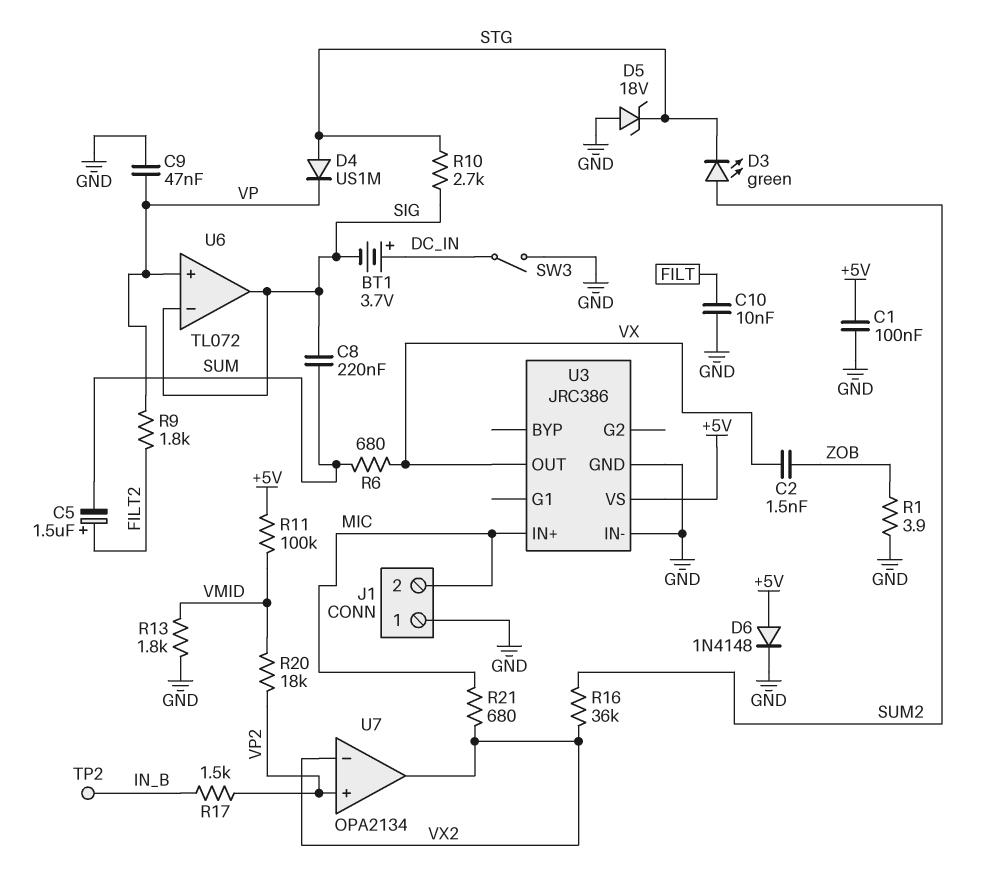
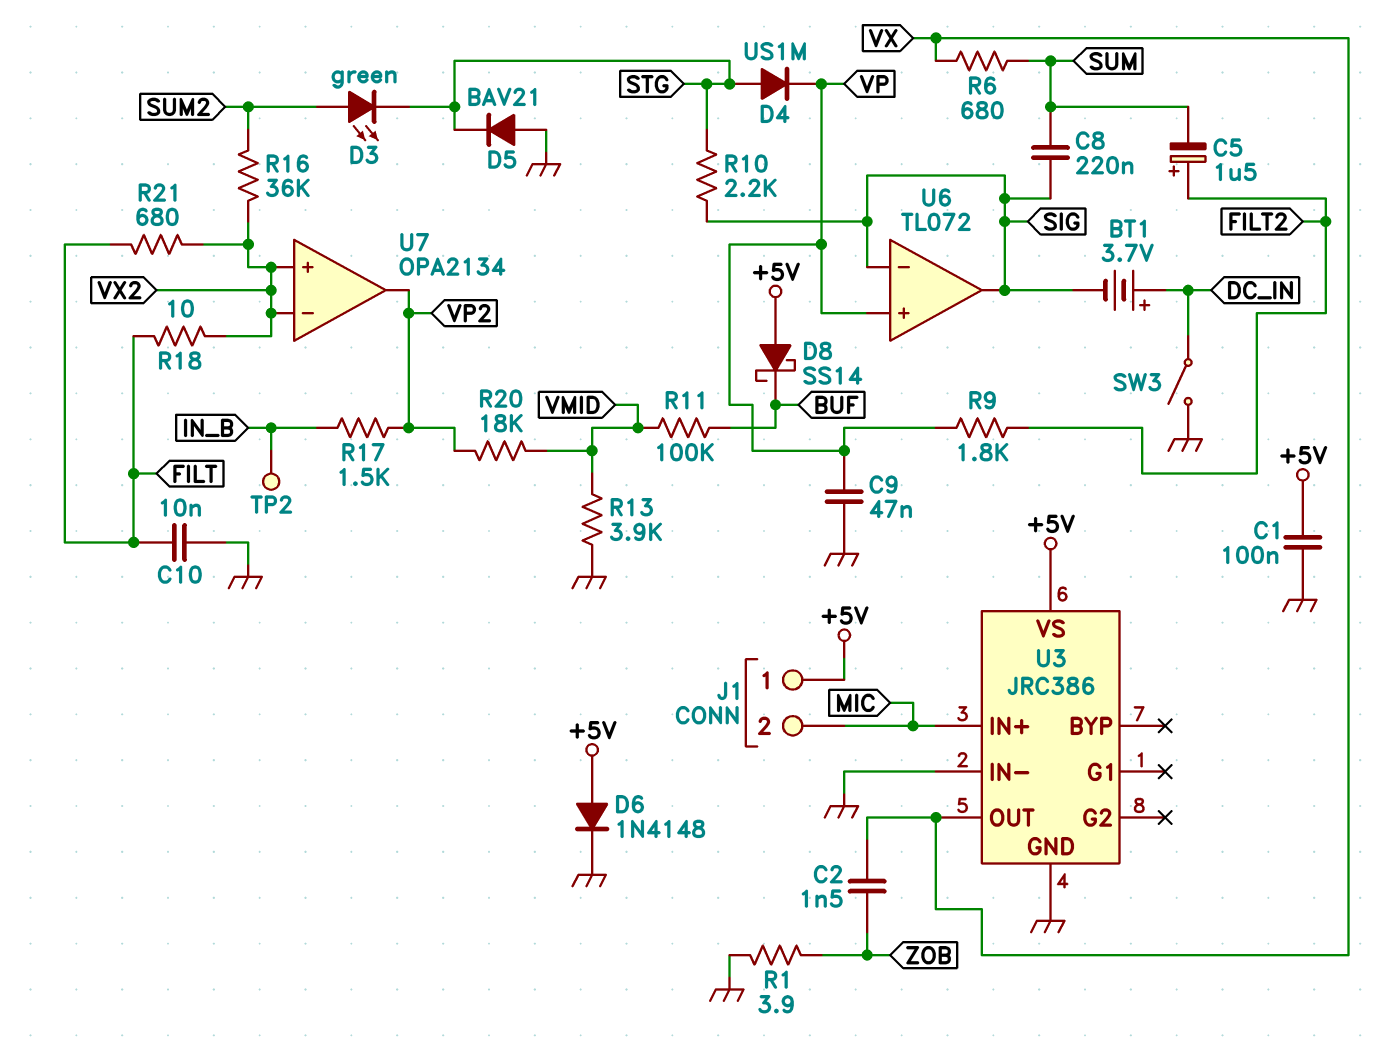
D5: zener 18V (A GND, K STG) -> diode BAV21 (A GND, K STG)
D8: none -> schottky SS14 (A +5V, K BUF)
J1 pin 1: GND -> +5V
R10: 2.7k (SIG, STG) -> 2.2k (SIG, STG)
R11: 100k (+5V, VMID) -> 100k (BUF, VMID)
R13: 1.8k (GND, VMID) -> 3.9k (GND, VMID)
R18: none -> 10 (FILT, VX2)
R21: 680 (MIC, VX2) -> 680 (FILT, VX2)
U7 pin in+: VP2 -> VX2
U7 pin out: VX2 -> VP2

